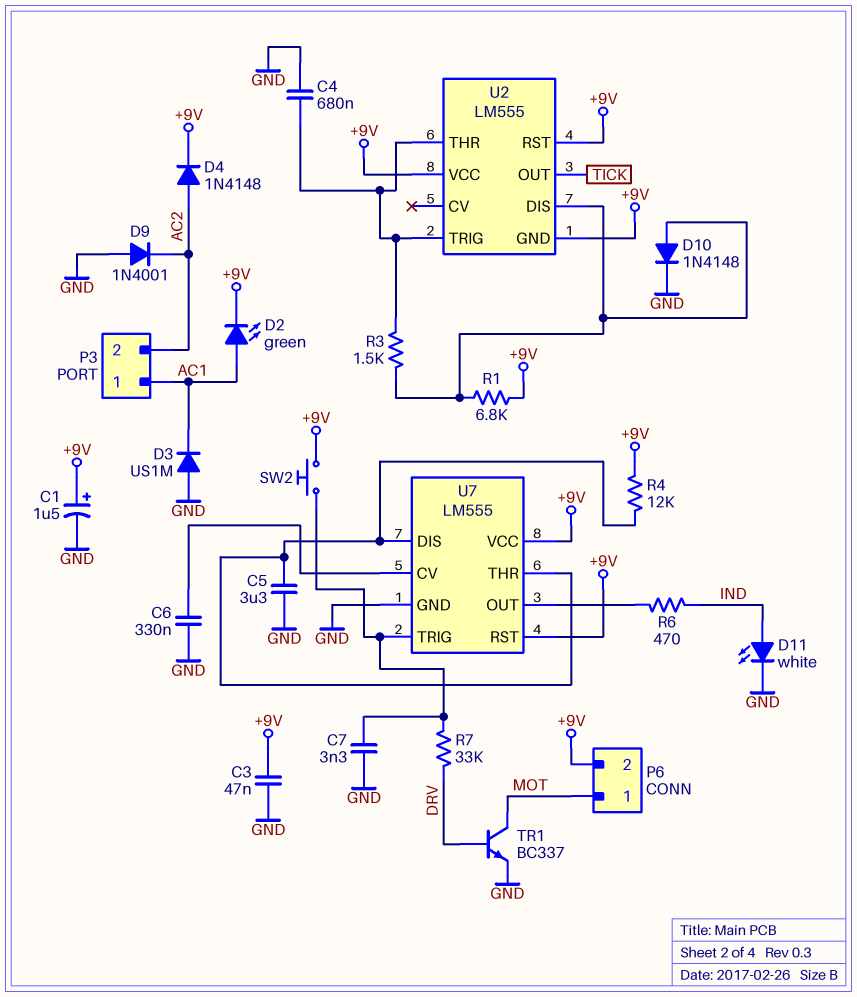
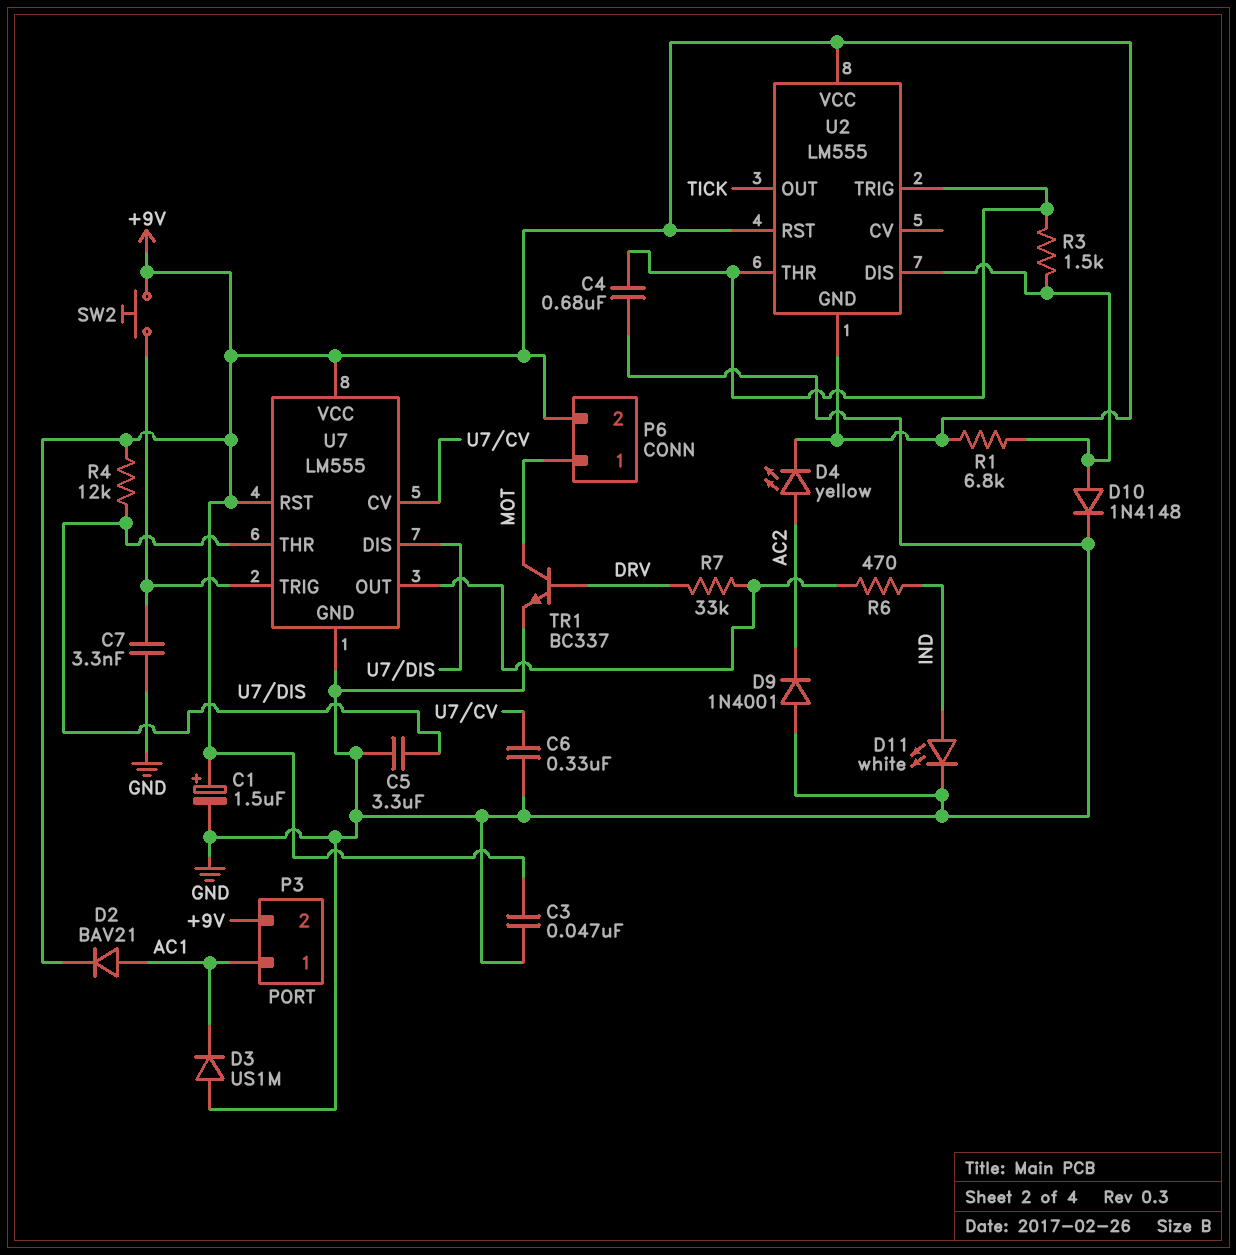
D2: LED green (A AC1, K +9V) -> diode BAV21 (A AC1, K +9V)
D4: diode 1N4148 (A AC2, K +9V) -> LED yellow (A AC2, K +9V)
P3 pin 2: AC2 -> +9V
R7: 33k (DRV, U7/TRIG) -> 33k (DRV, U7/OUT)

